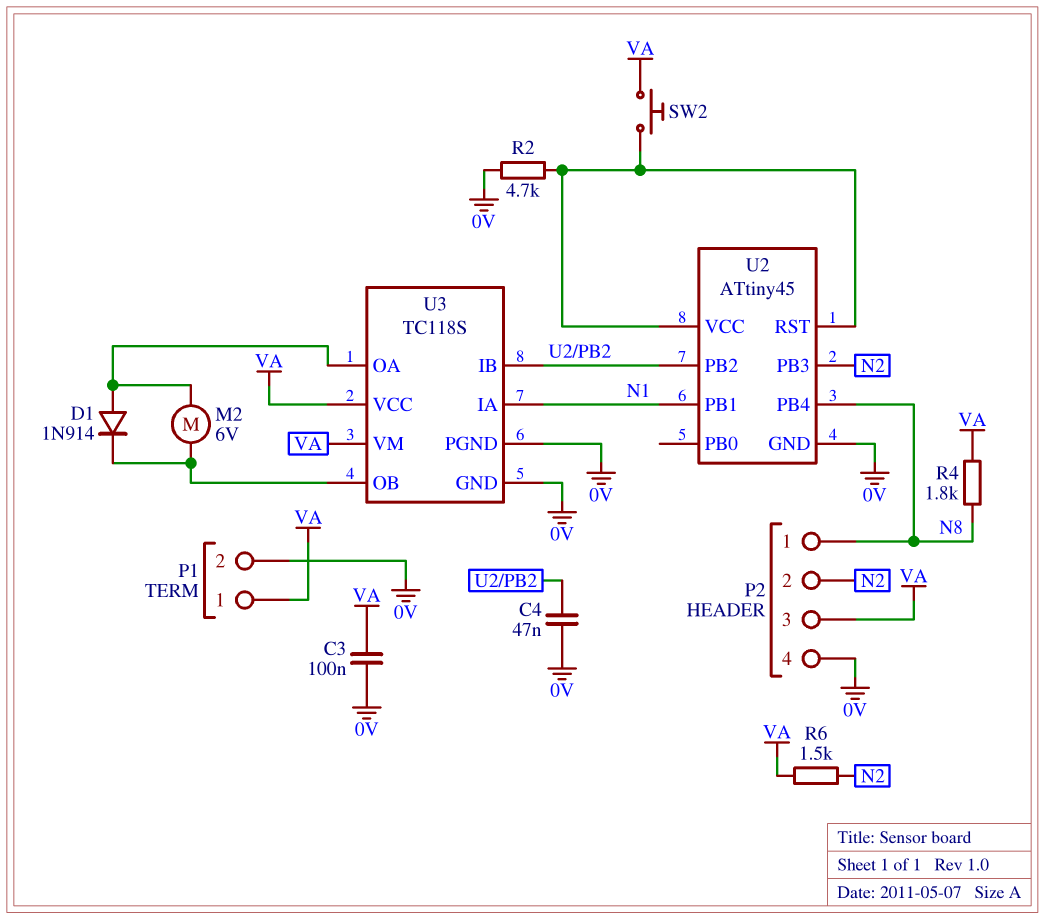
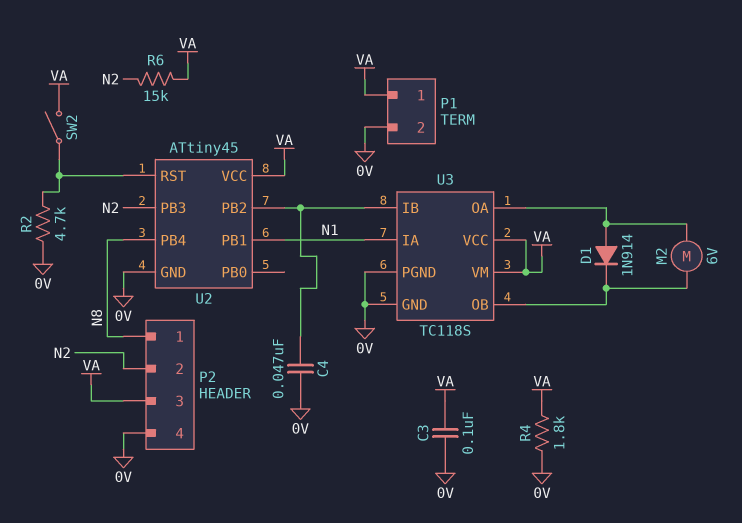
R4: 1.8k (N8, VA) -> 1.8k (0V, VA)
R6: 1.5k (N2, VA) -> 15k (N2, VA)
SW2: button (U2/RST, VA) -> switch (U2/RST, VA)
U2 pin VCC: U2/RST -> VA

